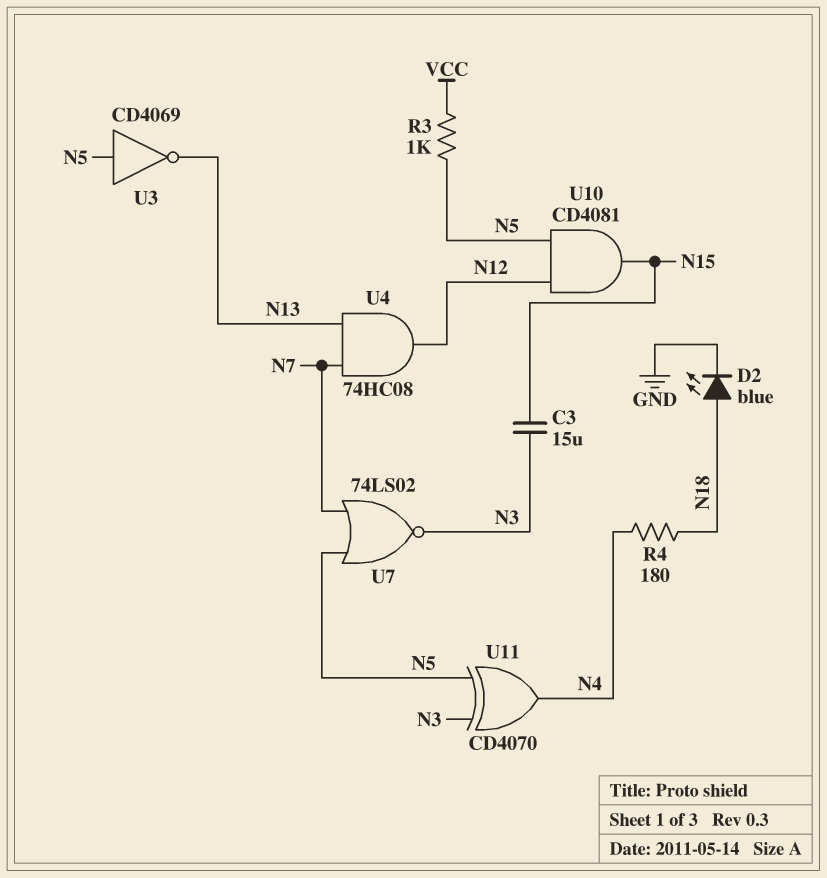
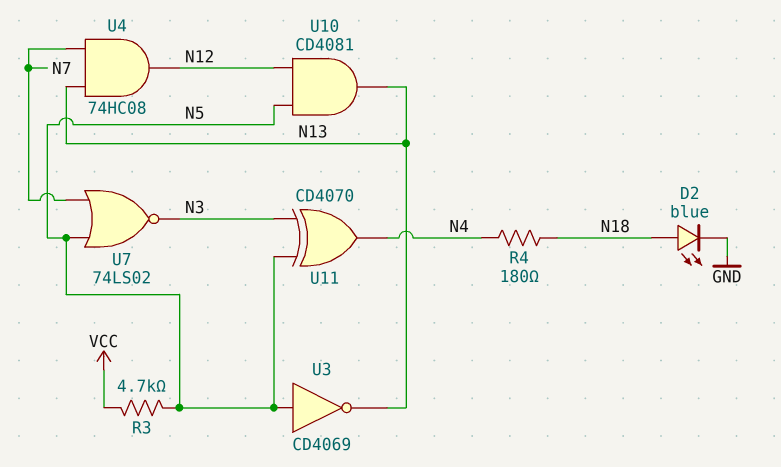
C3: 15uF (N3, N15) -> none
R3: 1k (N5, VCC) -> 4.7k (N5, VCC)
U10: AND CD4081 (in N5, in N12, out N15) -> AND CD4081 (in N5, in N12, out N13)

